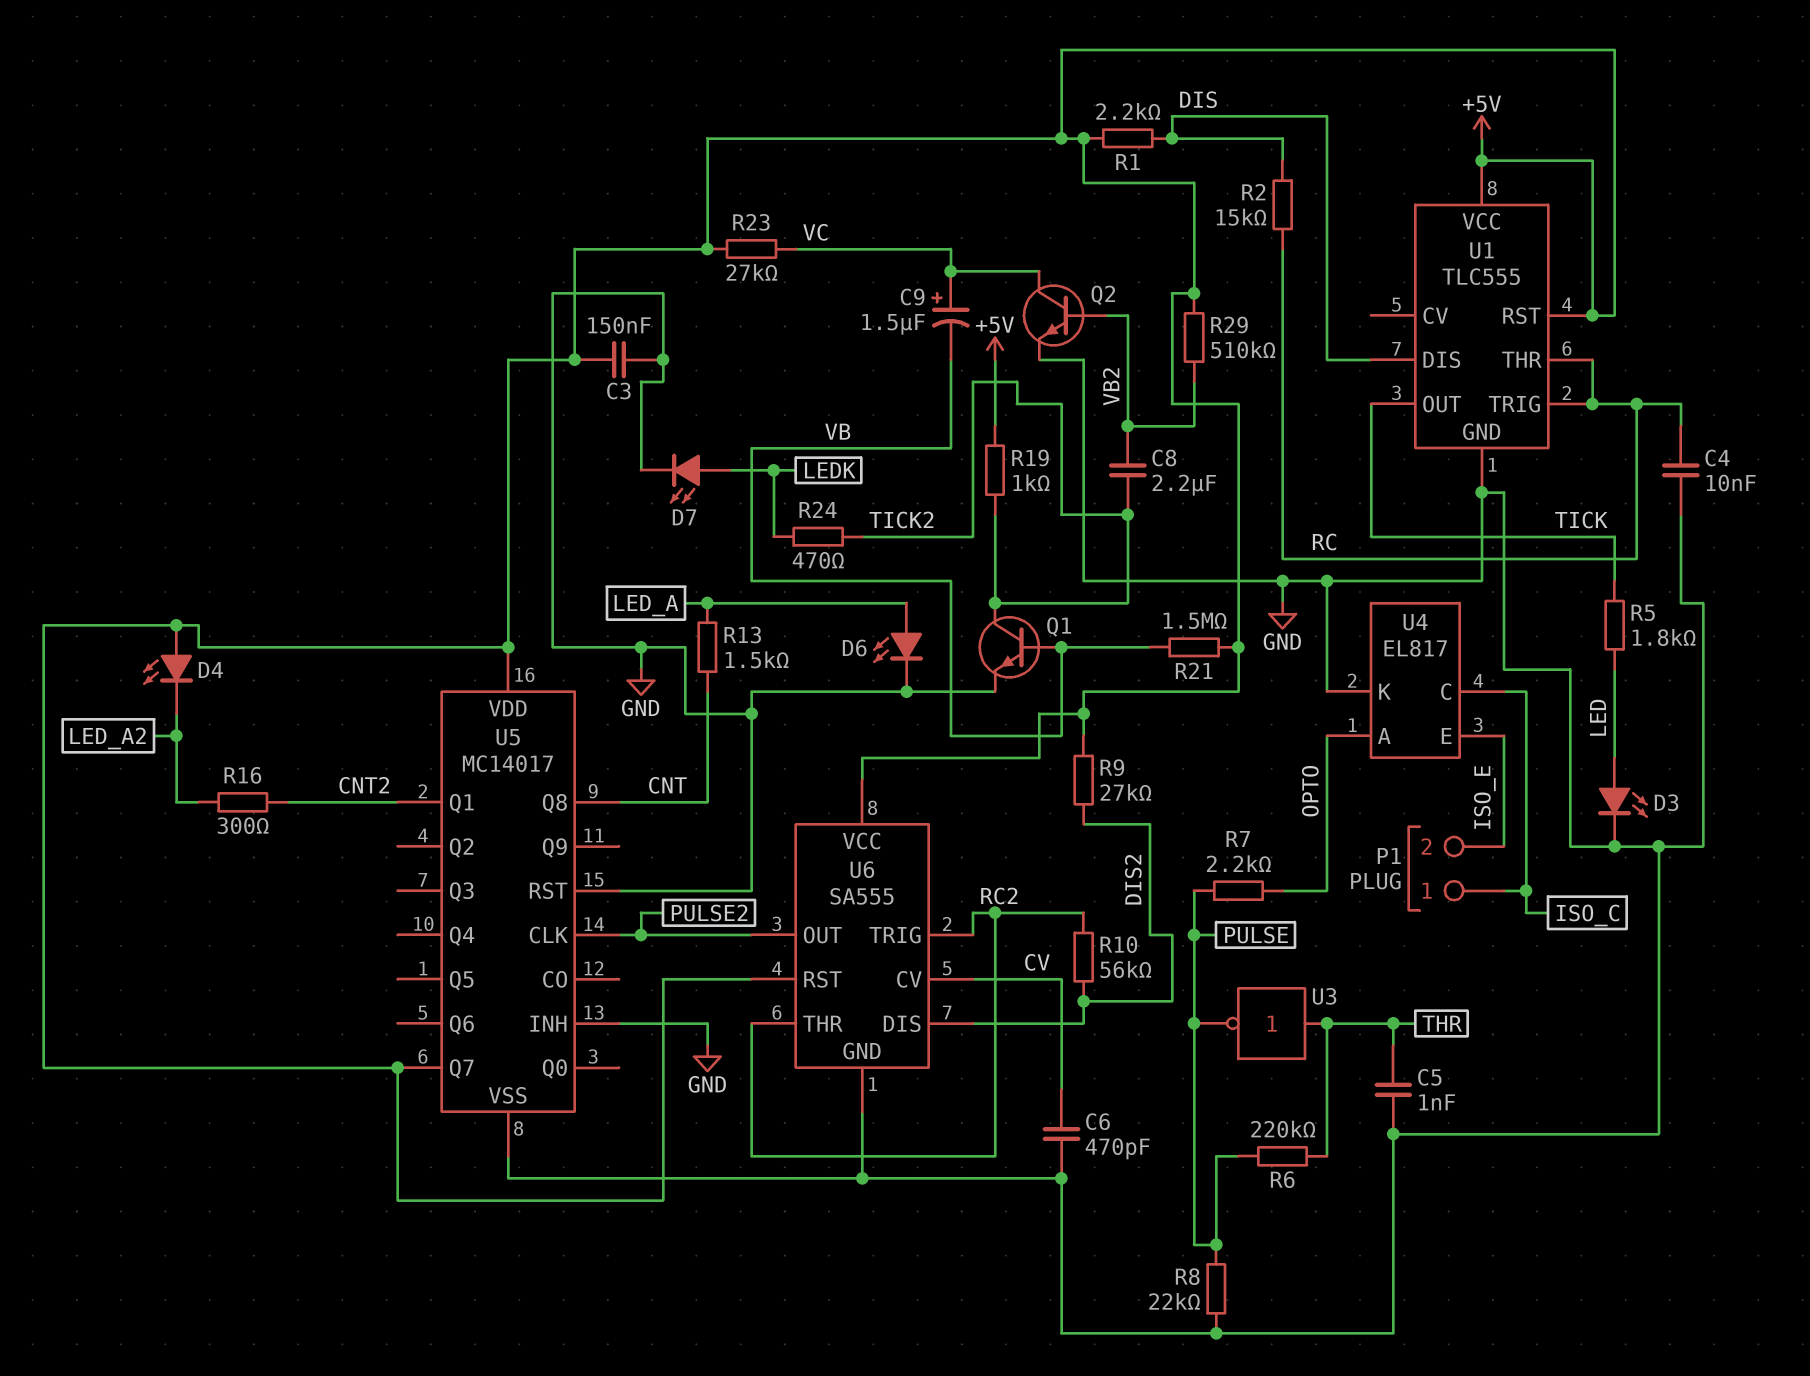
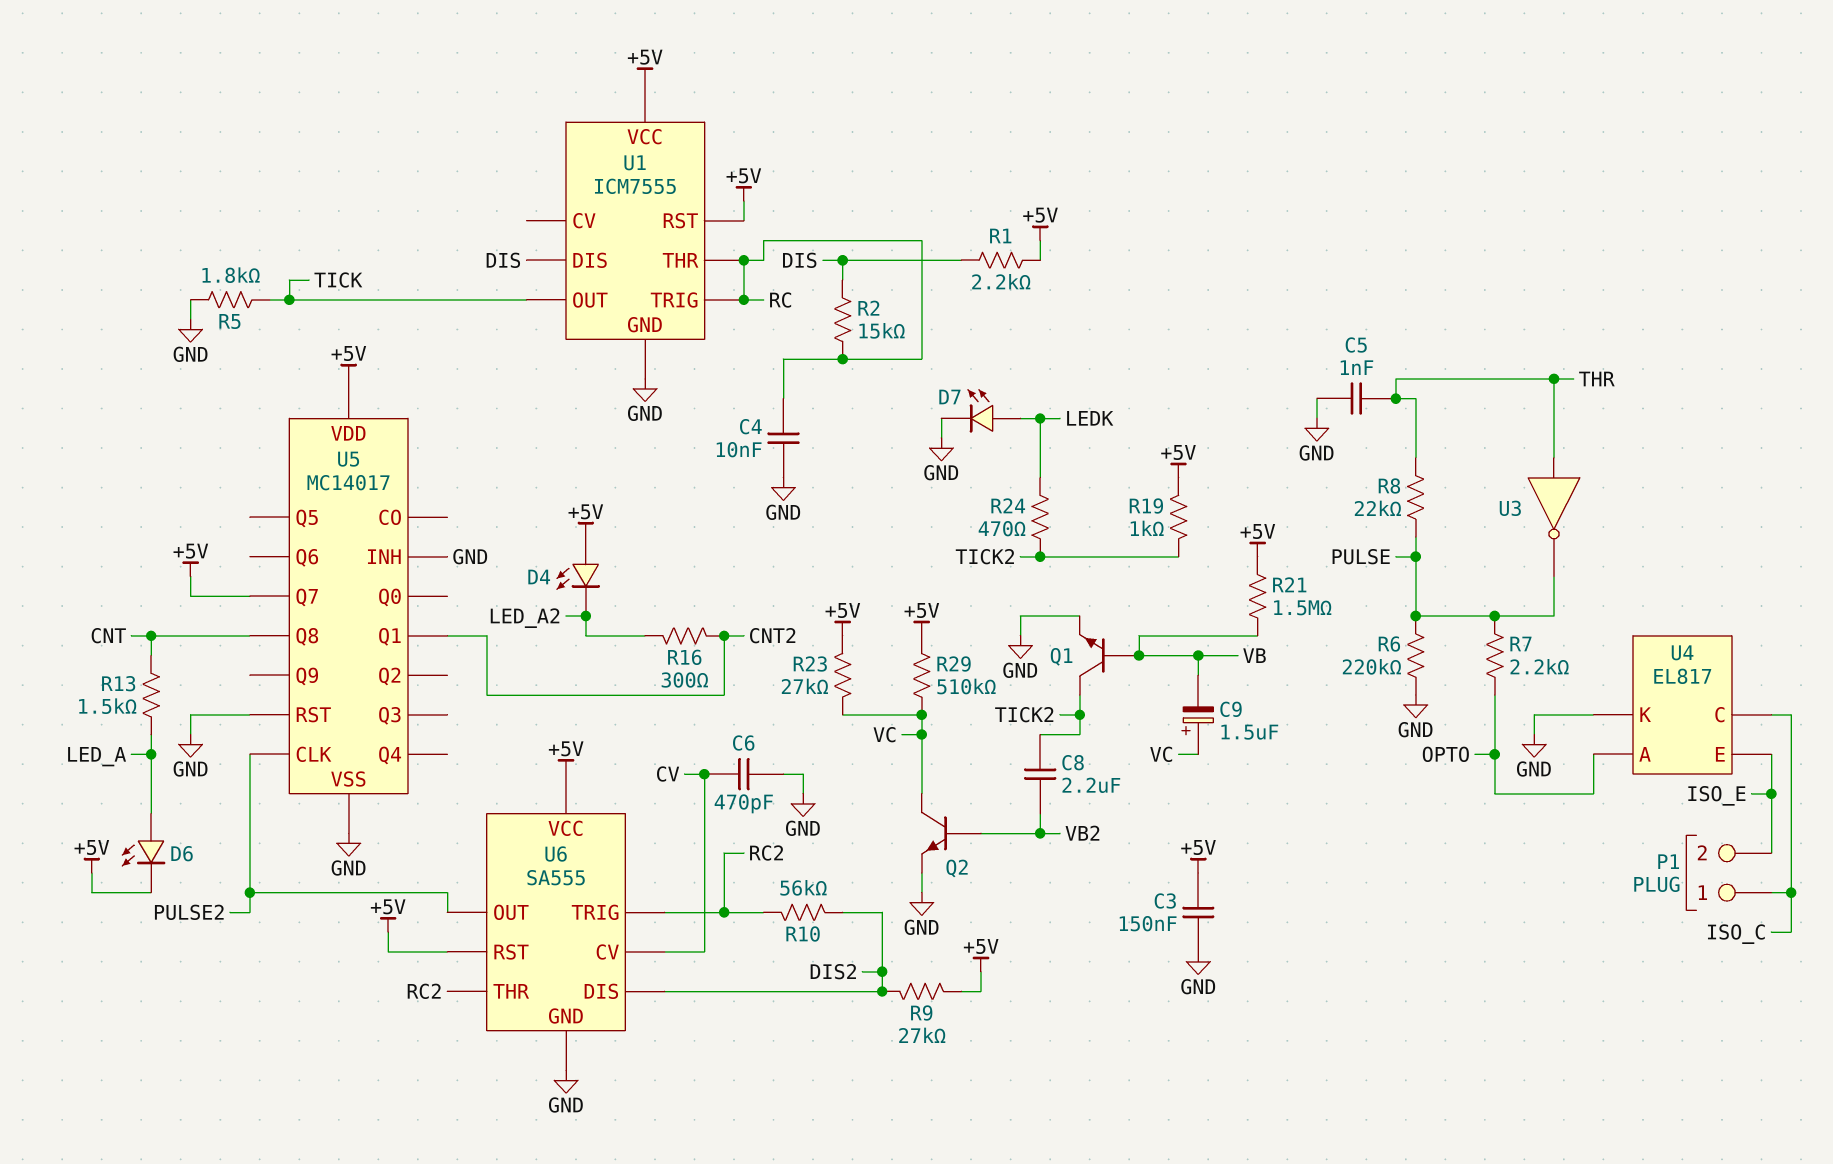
D3: LED (A LED, K GND) -> none
D6: LED (A LED_A, K GND) -> LED (A LED_A, K +5V)
R5: 1.8k (LED, TICK) -> 1.8k (GND, TICK)
R6: 220k (PULSE, THR) -> 220k (GND, PULSE)
R8: 22k (GND, PULSE) -> 22k (PULSE, THR)
R29: 510k (+5V, VB2) -> 510k (+5V, VC)
U1: TLC555 -> ICM7555

